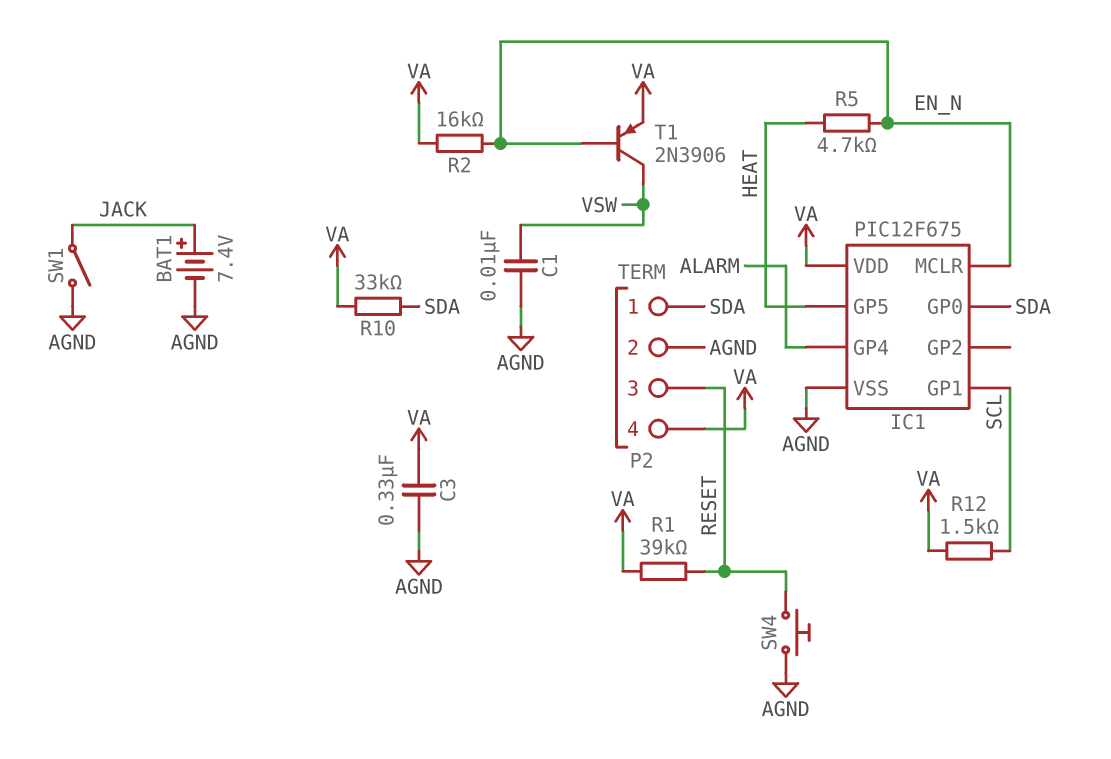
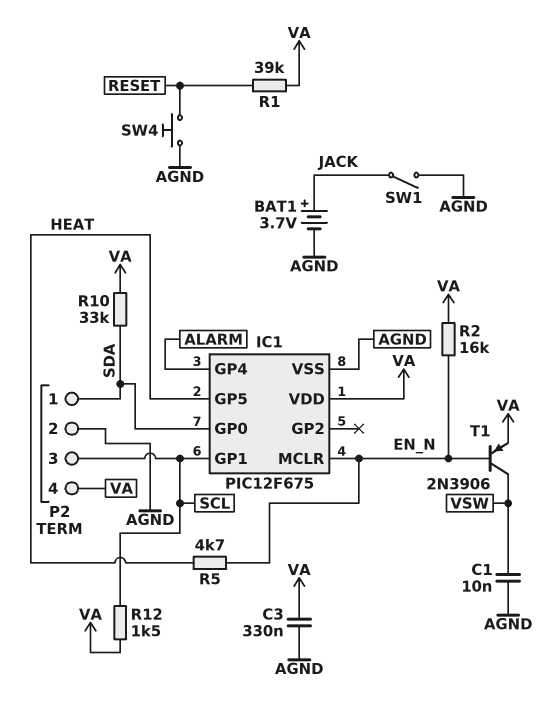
BAT1: 7.4V (plus JACK, minus AGND) -> 3.7V (plus JACK, minus AGND)
P2 pin 3: RESET -> SCL

